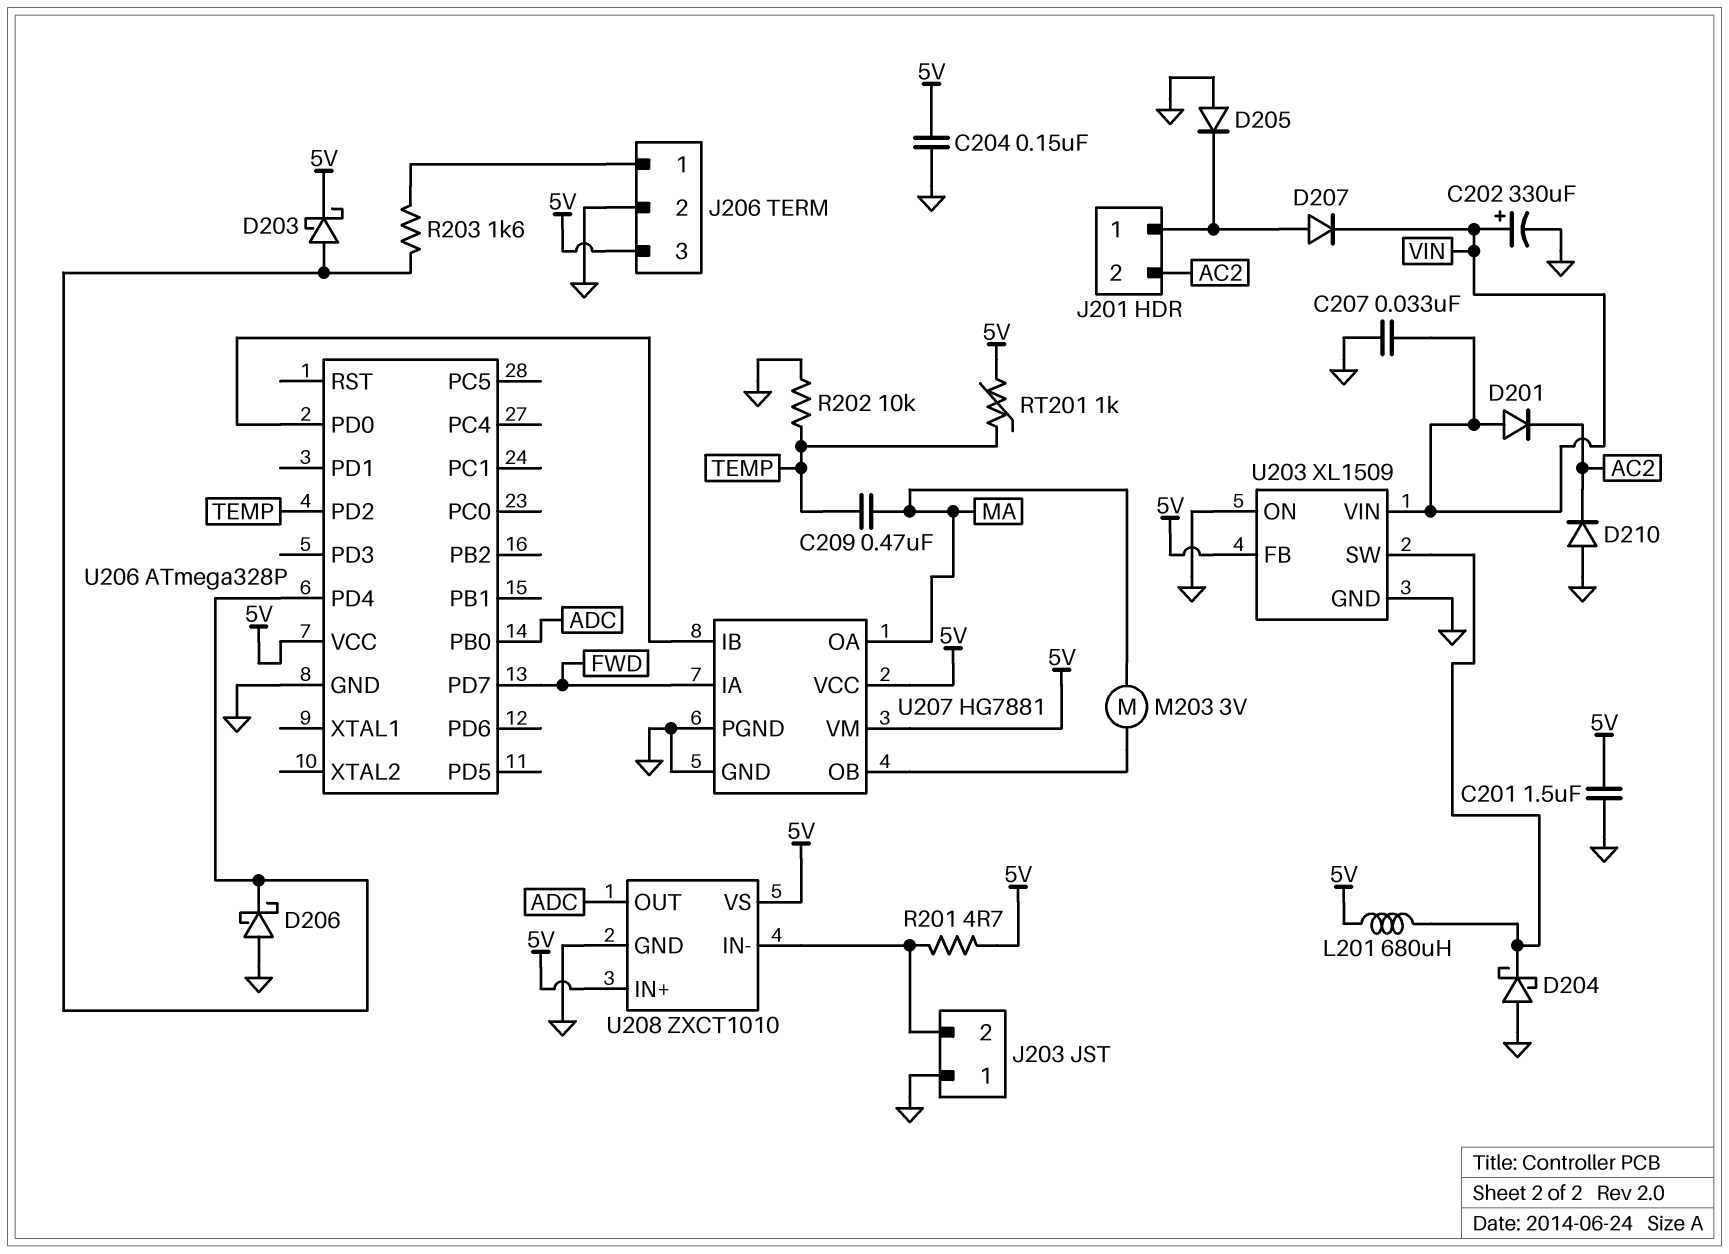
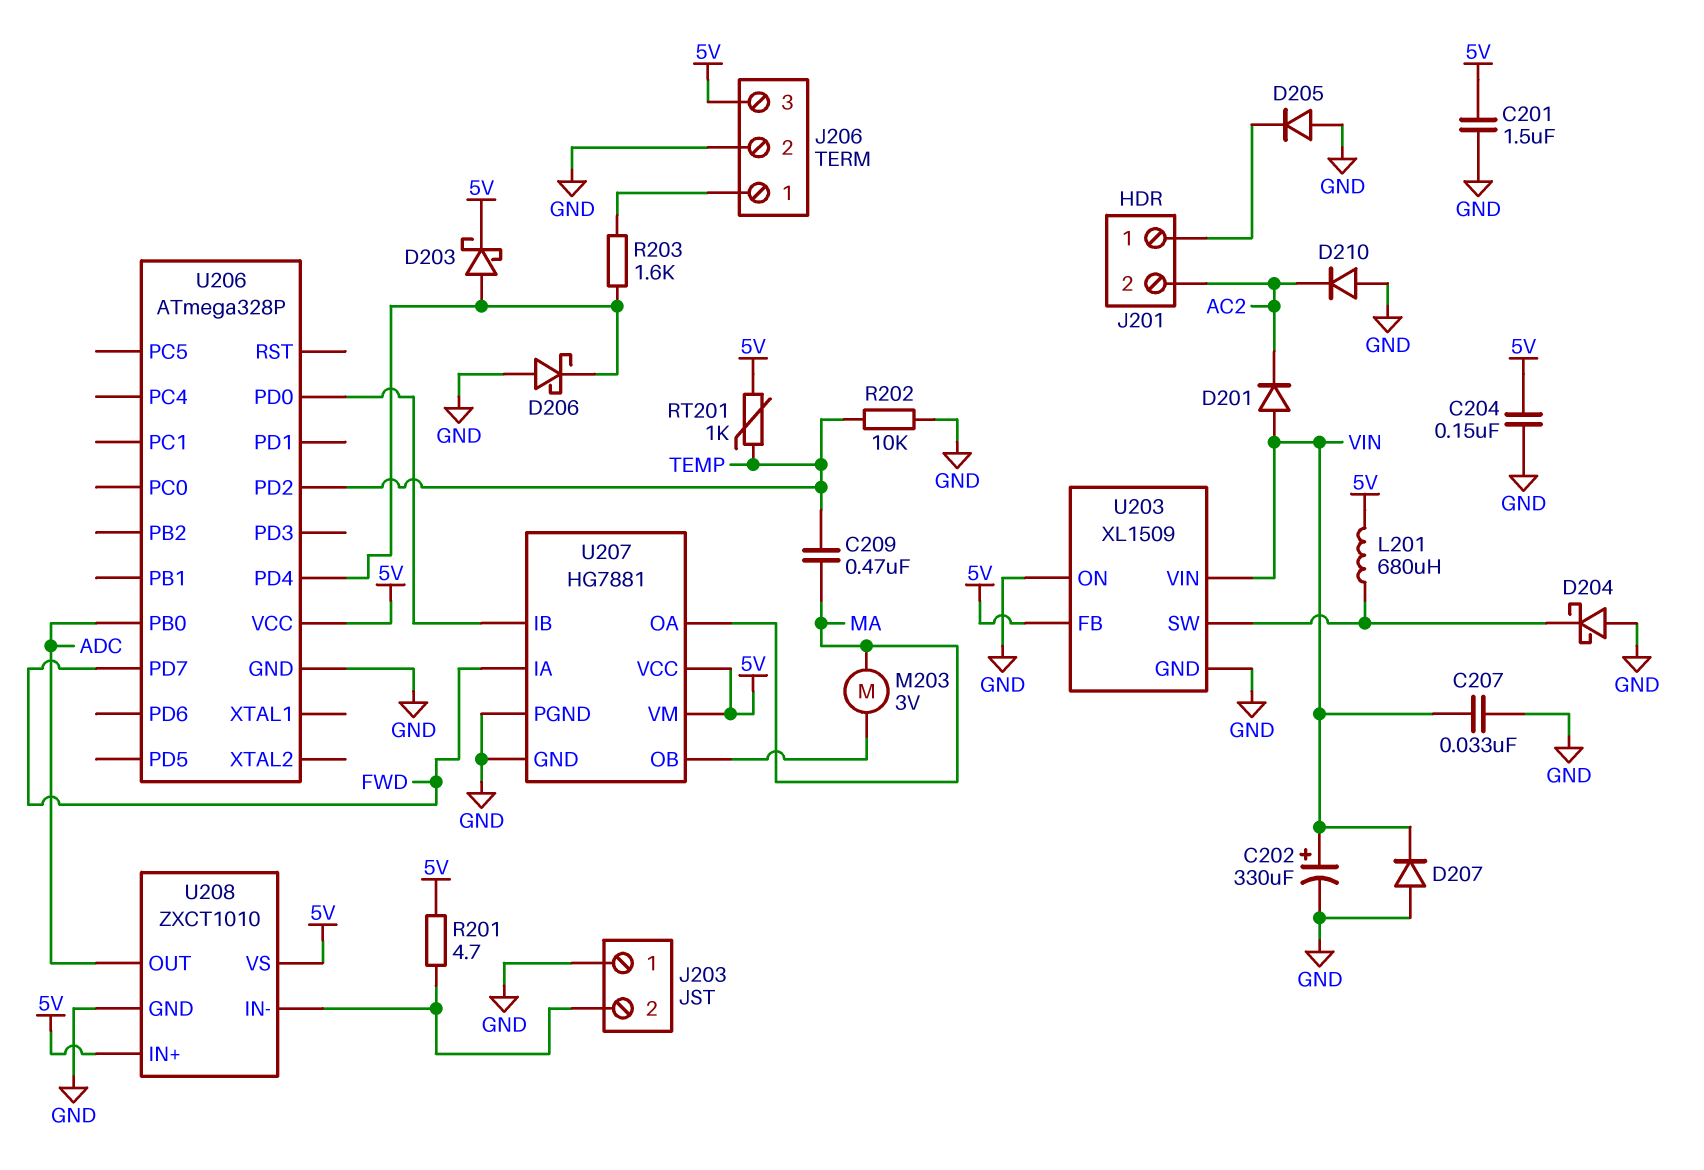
D207: diode (A J201/1, K VIN) -> diode (A GND, K VIN)

